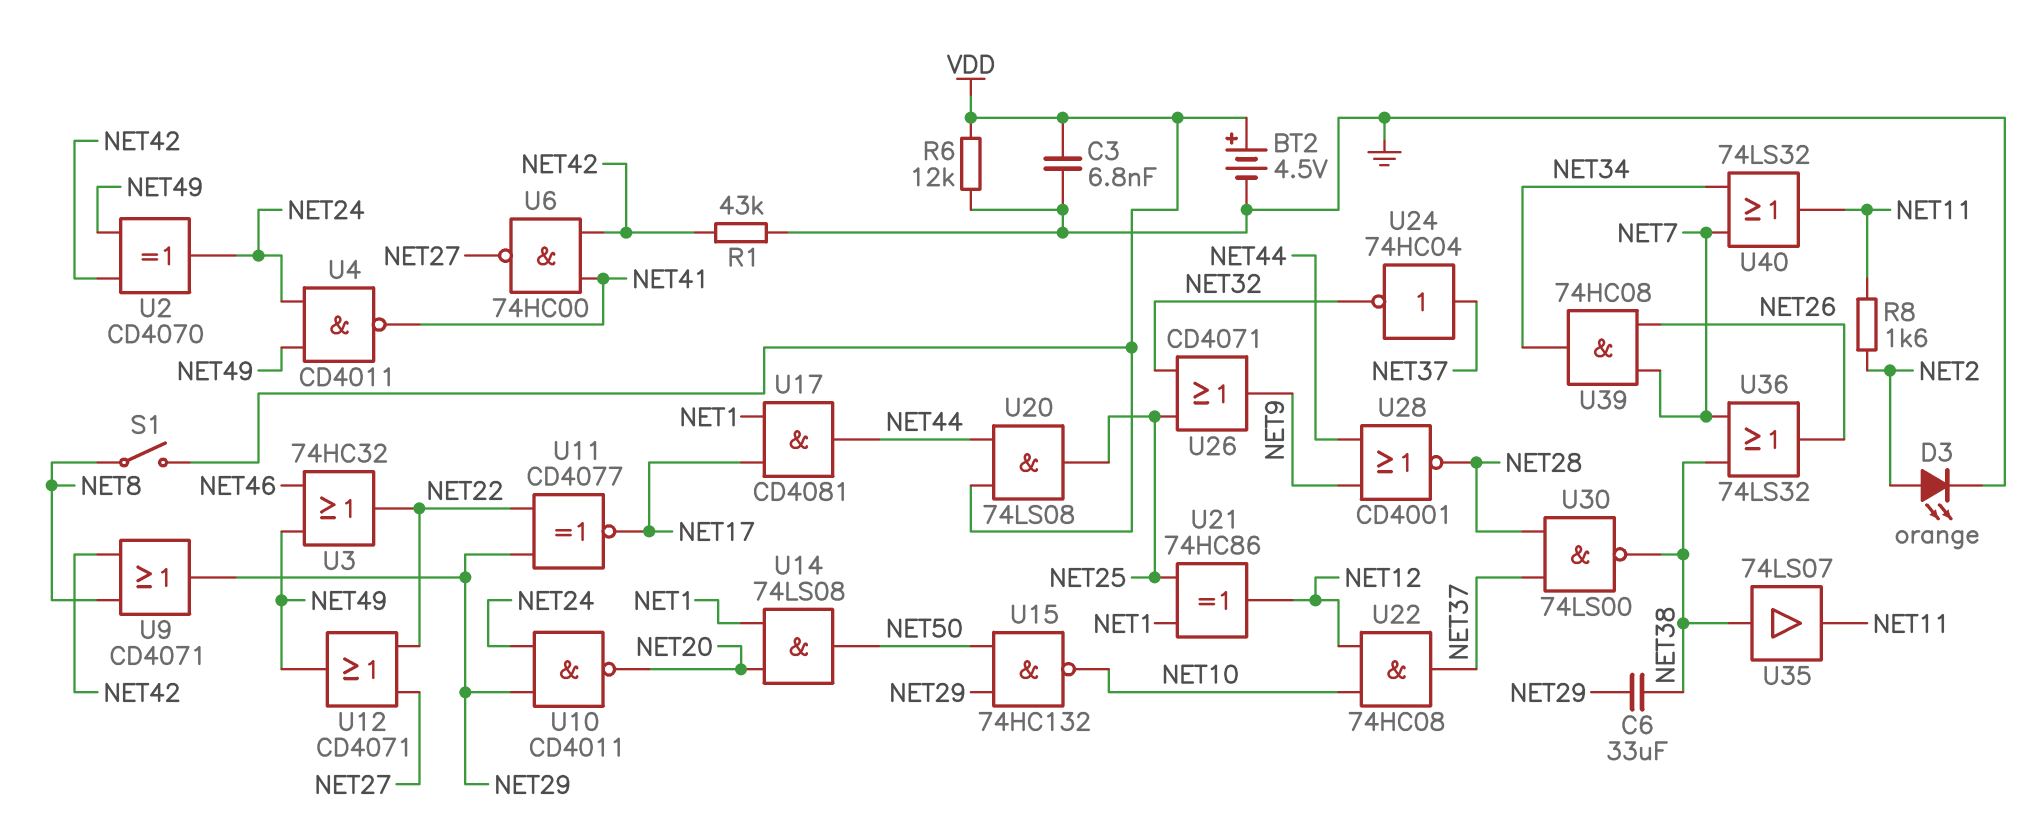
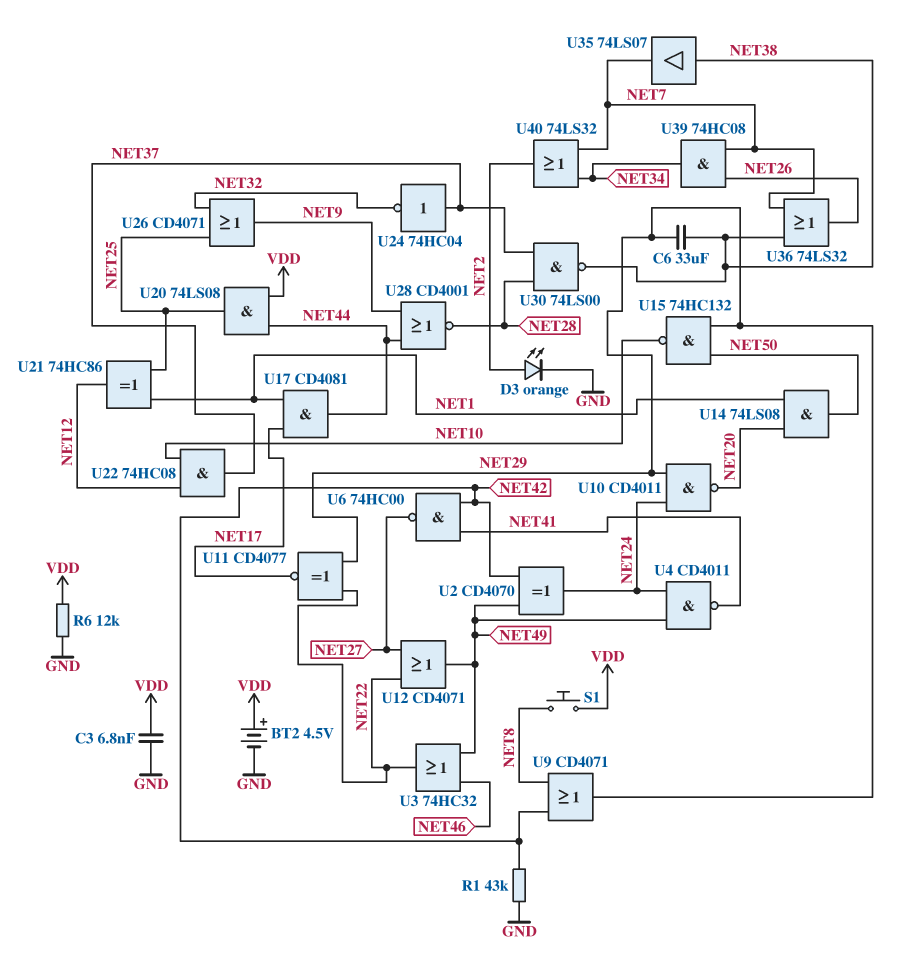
R8: 1.6k (NET2, NET11) -> none
S1: switch (NET8, VDD) -> button (NET8, VDD)
U35: buffer 74LS07 (in NET38, out NET11) -> buffer 74LS07 (in NET38, out NET7)
U40: OR 74LS32 (in NET7, in NET34, out NET11) -> OR 74LS32 (in NET7, in NET34, out NET2)

